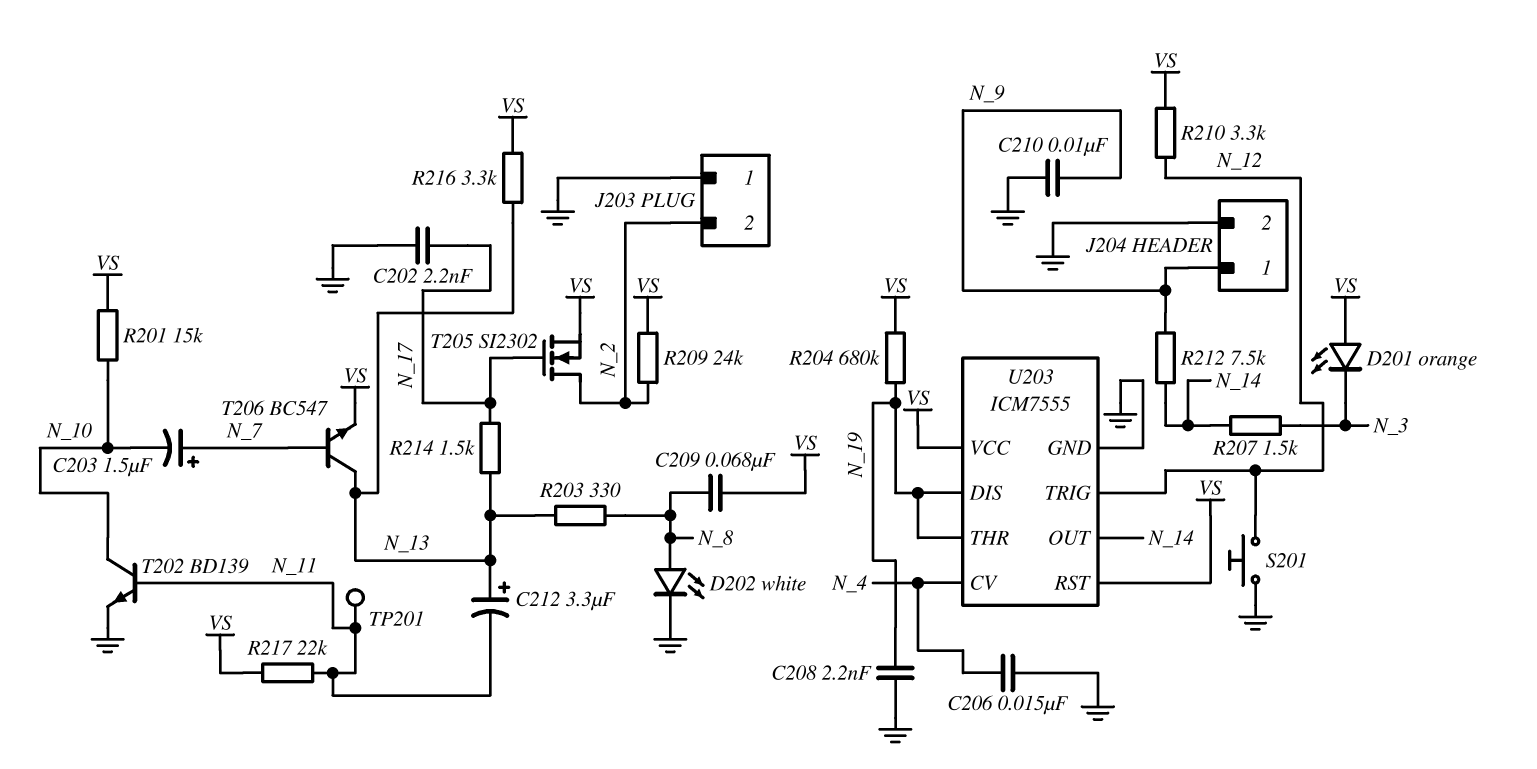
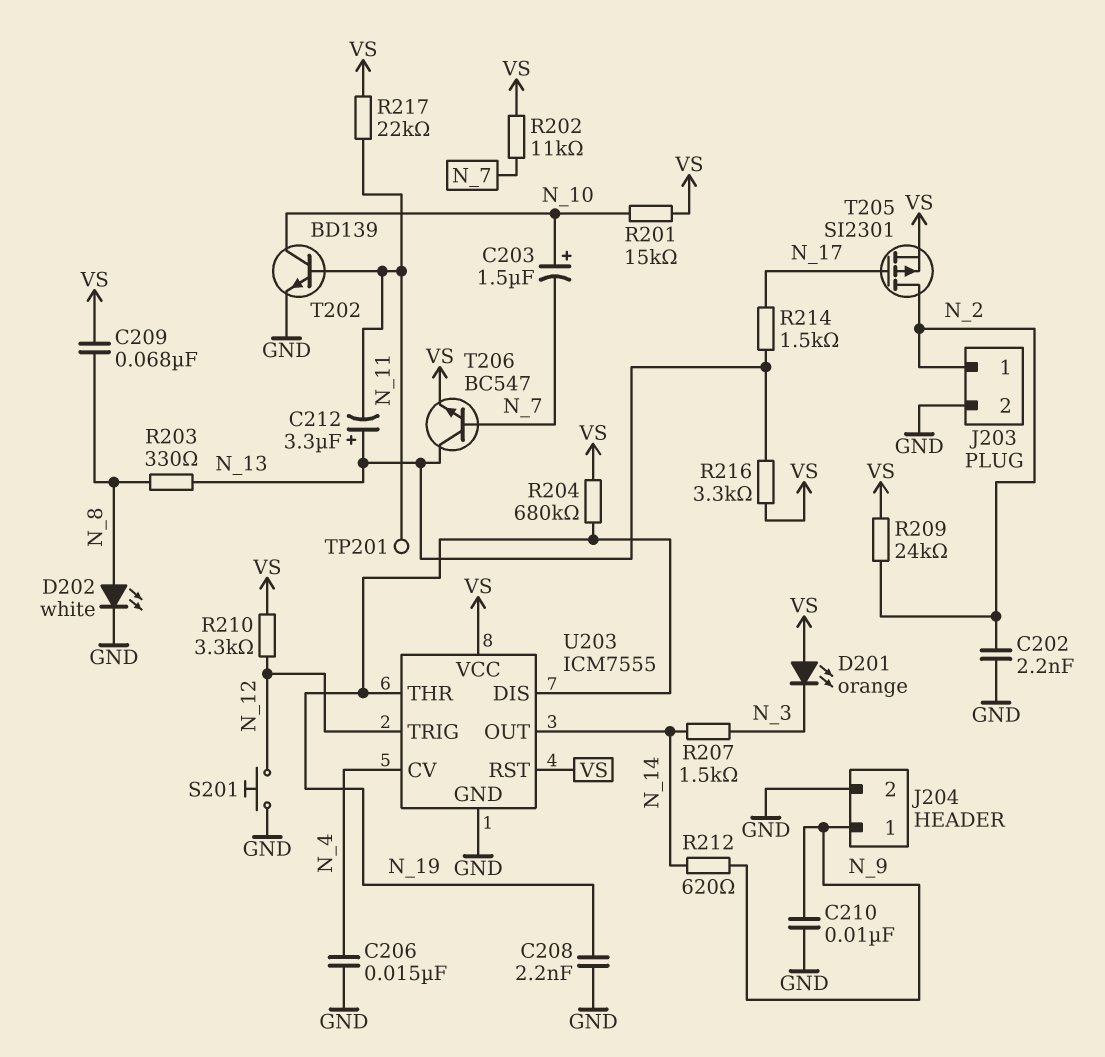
C202: 2.2nF (GND, N_17) -> 2.2nF (GND, N_2)
C203: 1.5uF (plus N_7, minus N_10) -> 1.5uF (plus N_10, minus N_7)
J203 pin 1: GND -> N_2
J203 pin 2: N_2 -> GND
R202: none -> 11k (N_7, VS)
R212: 7.5k (N_9, N_14) -> 620 (N_9, N_14)
T205: NMOS SI2302 (G N_17, D N_2, S VS) -> PMOS SI2301 (G N_17, D N_2, S VS)

